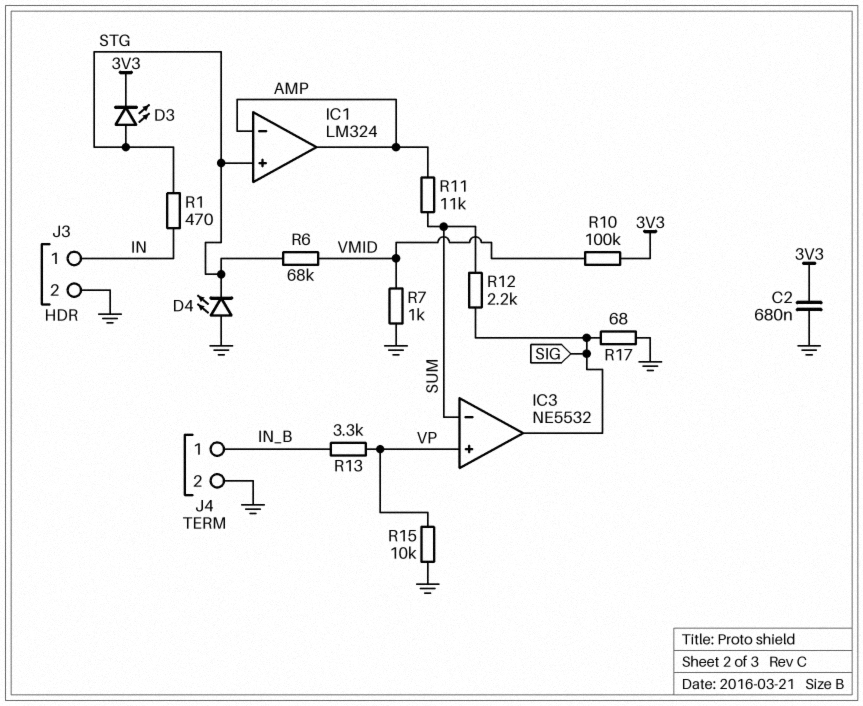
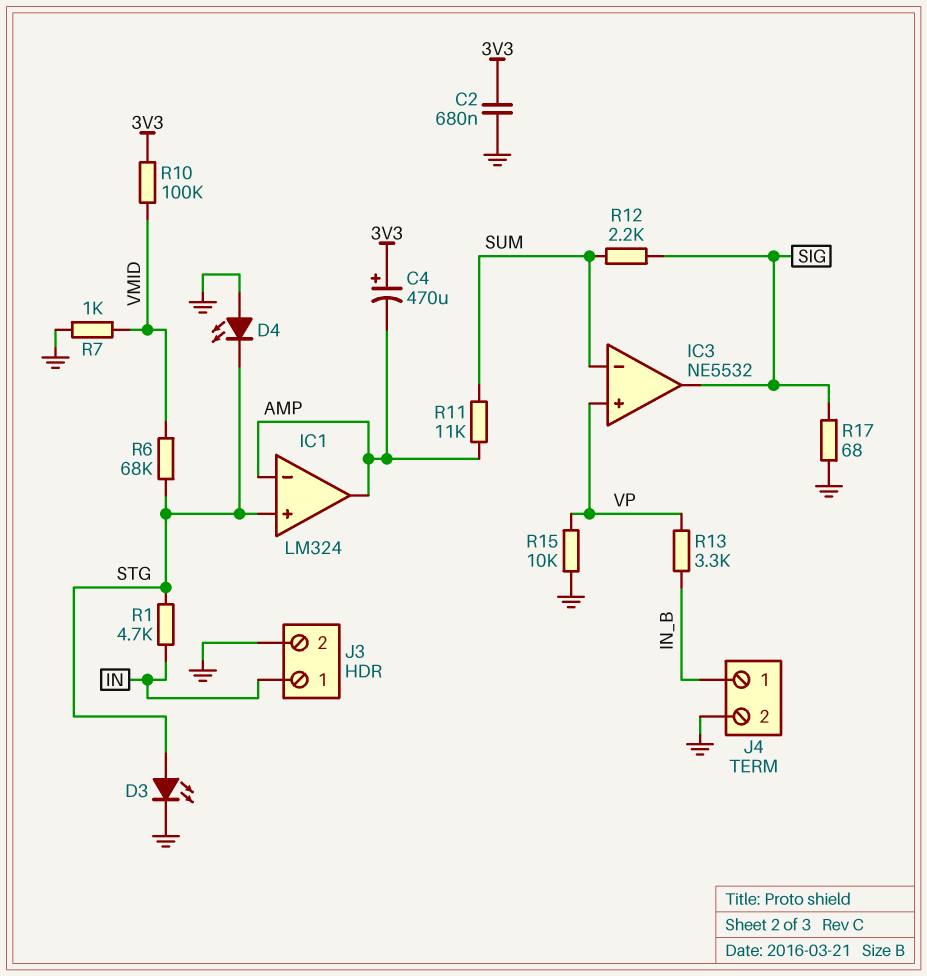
C4: none -> 470uF (plus 3V3, minus AMP)
D3: LED (A STG, K 3V3) -> LED (A STG, K GND)
R1: 470 (IN, STG) -> 4.7k (IN, STG)

